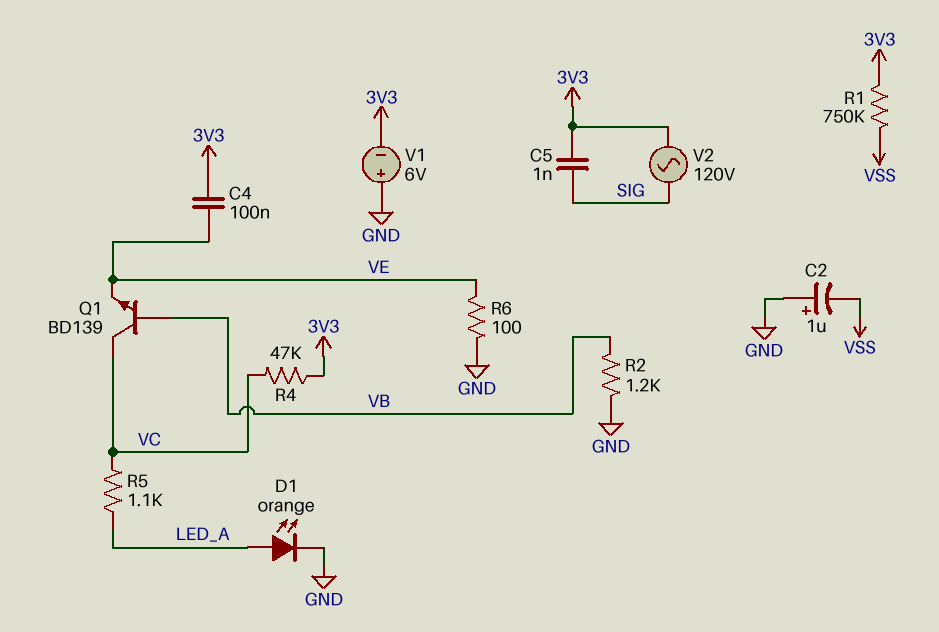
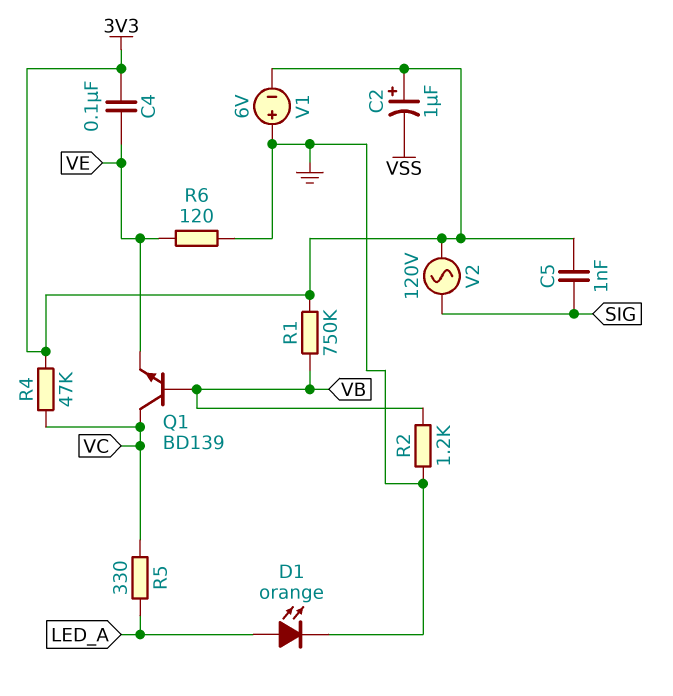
C2: 1uF (plus GND, minus VSS) -> 1uF (plus 3V3, minus VSS)
R1: 750k (3V3, VSS) -> 750k (3V3, VB)
R5: 1.1k (LED_A, VC) -> 330 (LED_A, VC)
R6: 100 (GND, VE) -> 120 (GND, VE)

